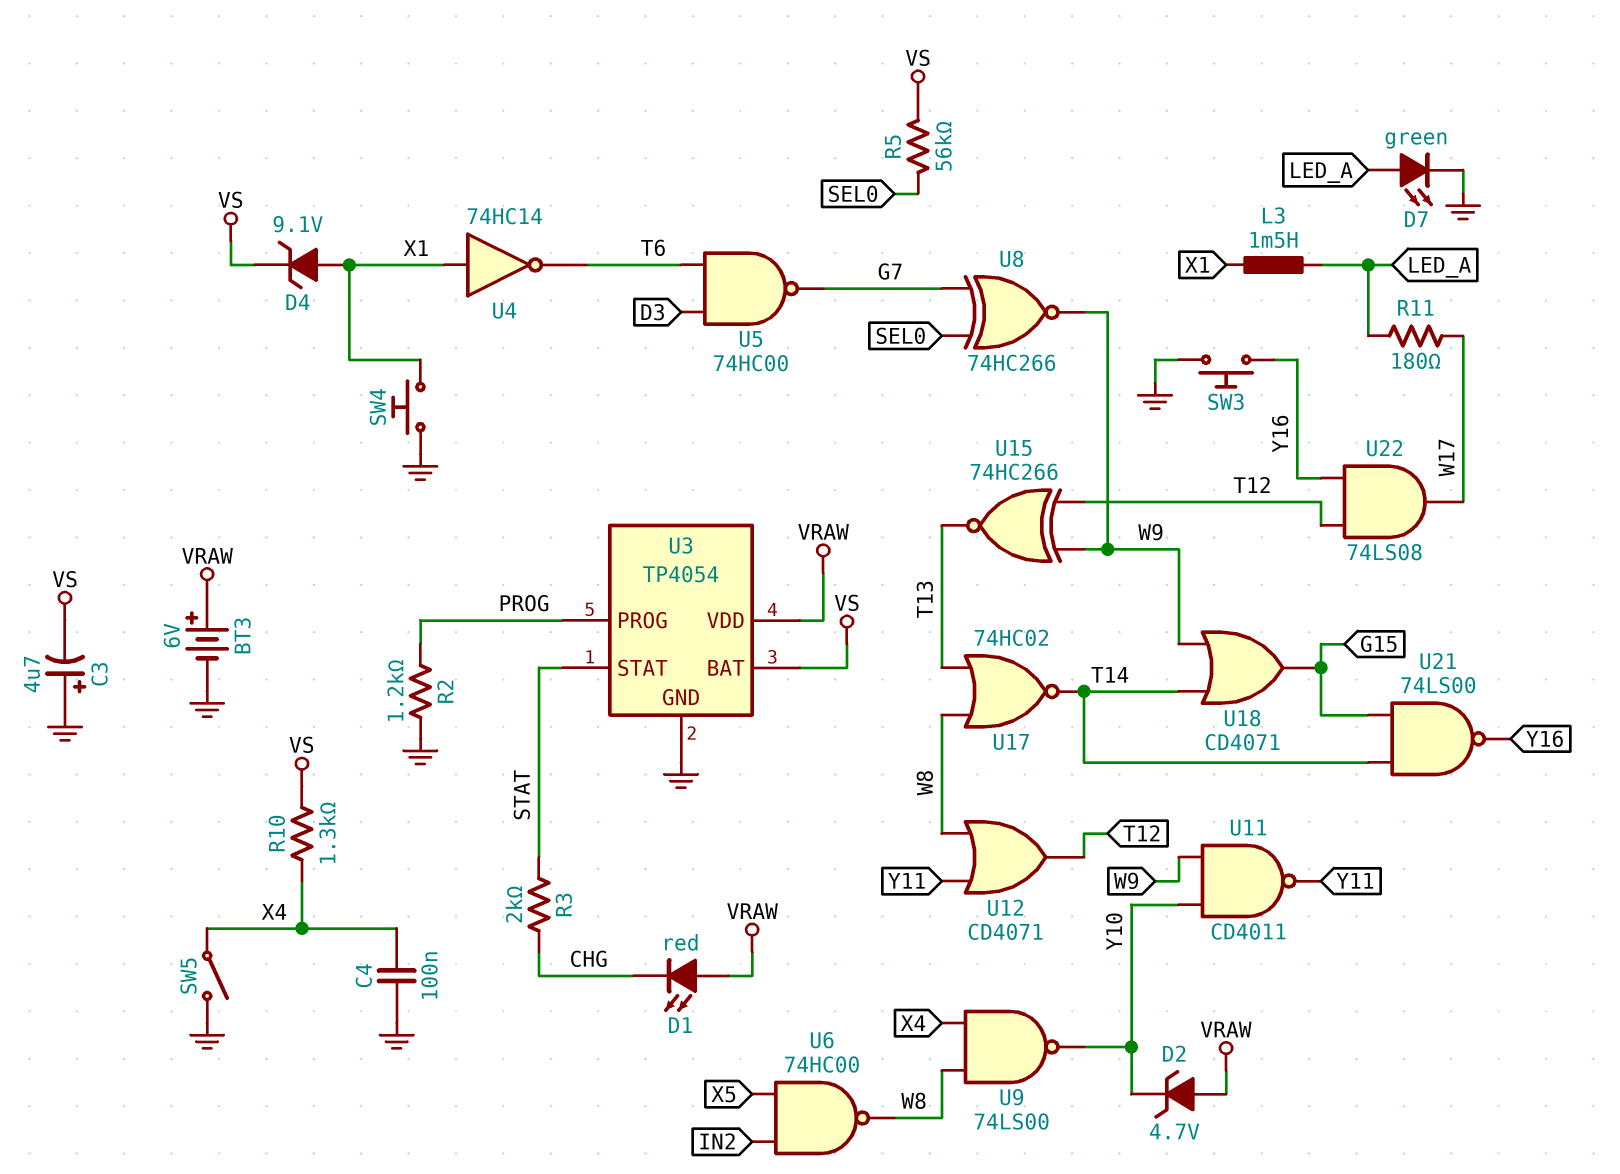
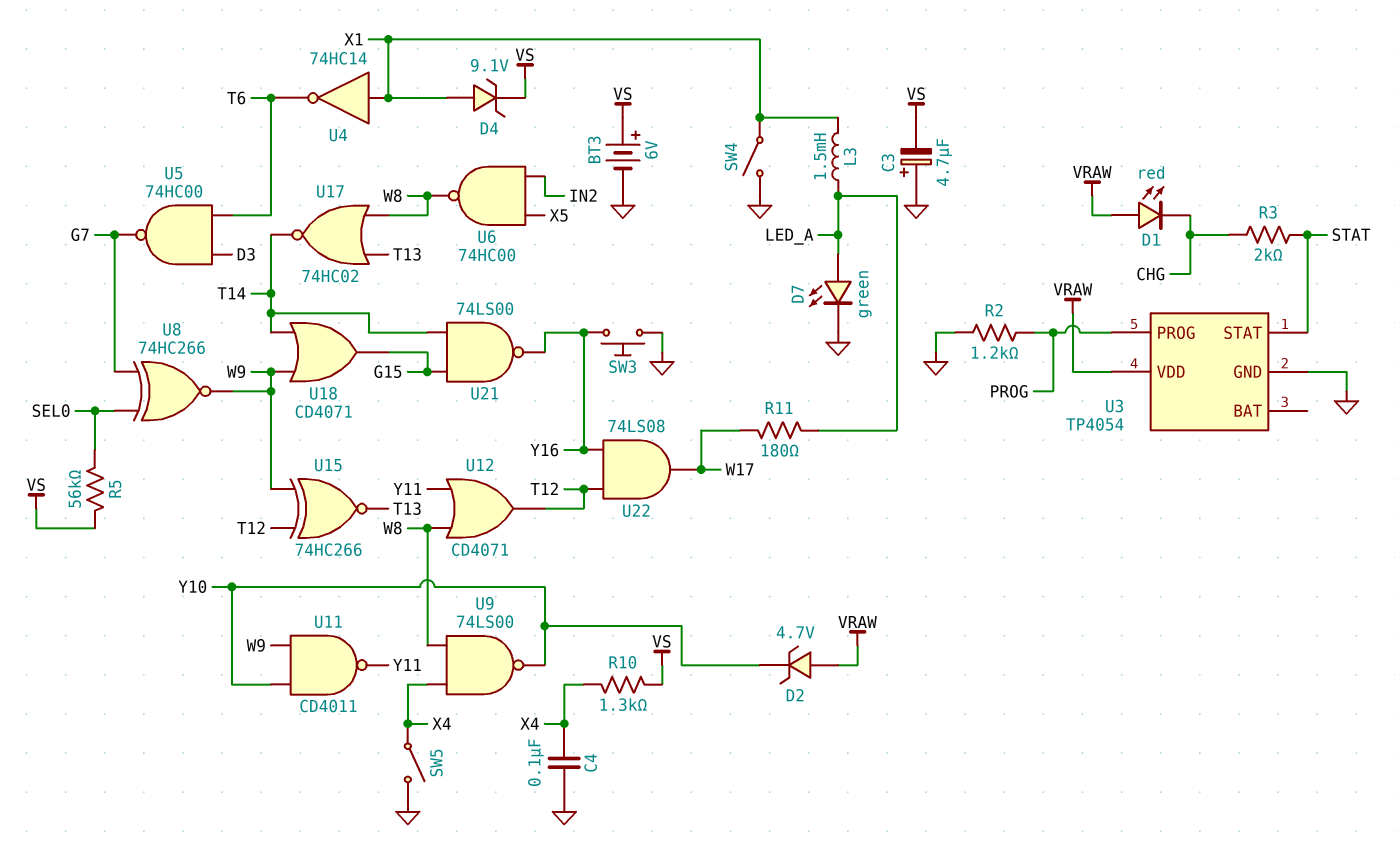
BT3: 6V (plus VRAW, minus GND) -> 6V (plus VS, minus GND)
SW4: button (GND, X1) -> switch (GND, X1)
U3 pin BAT: VS -> none

